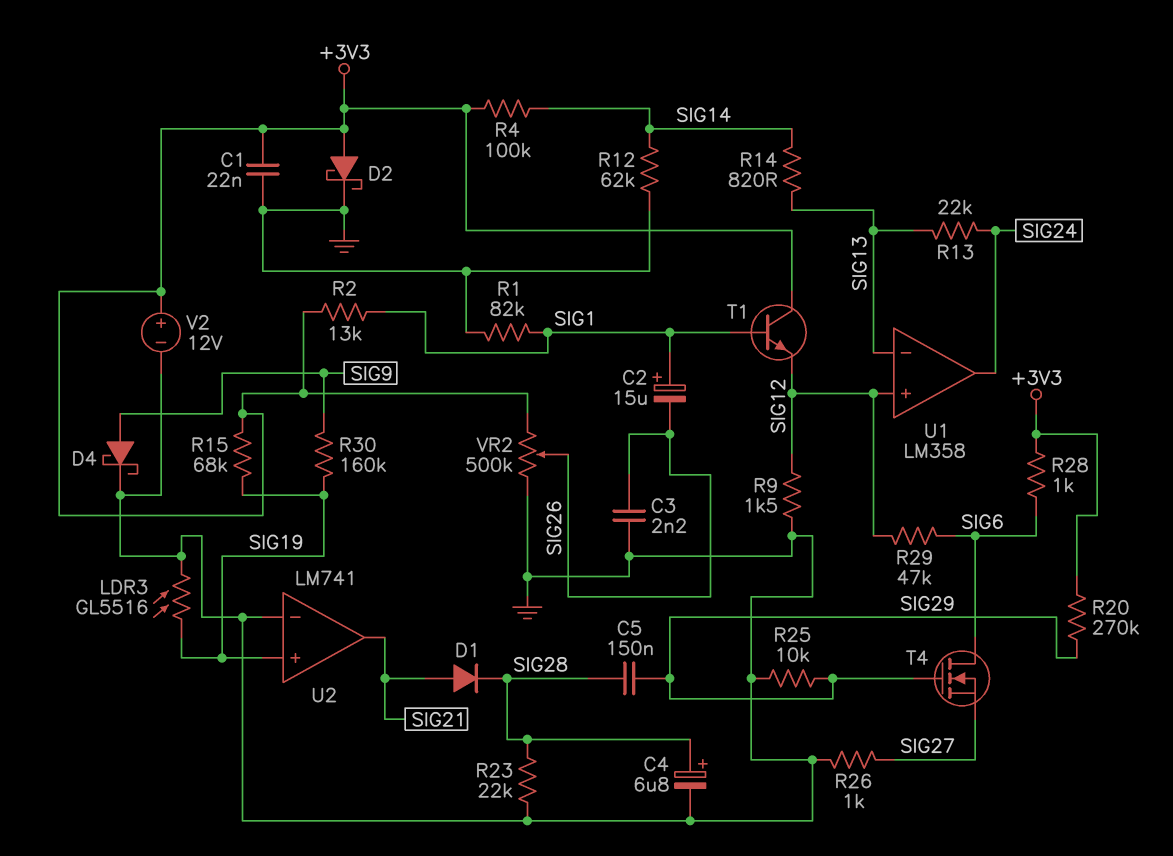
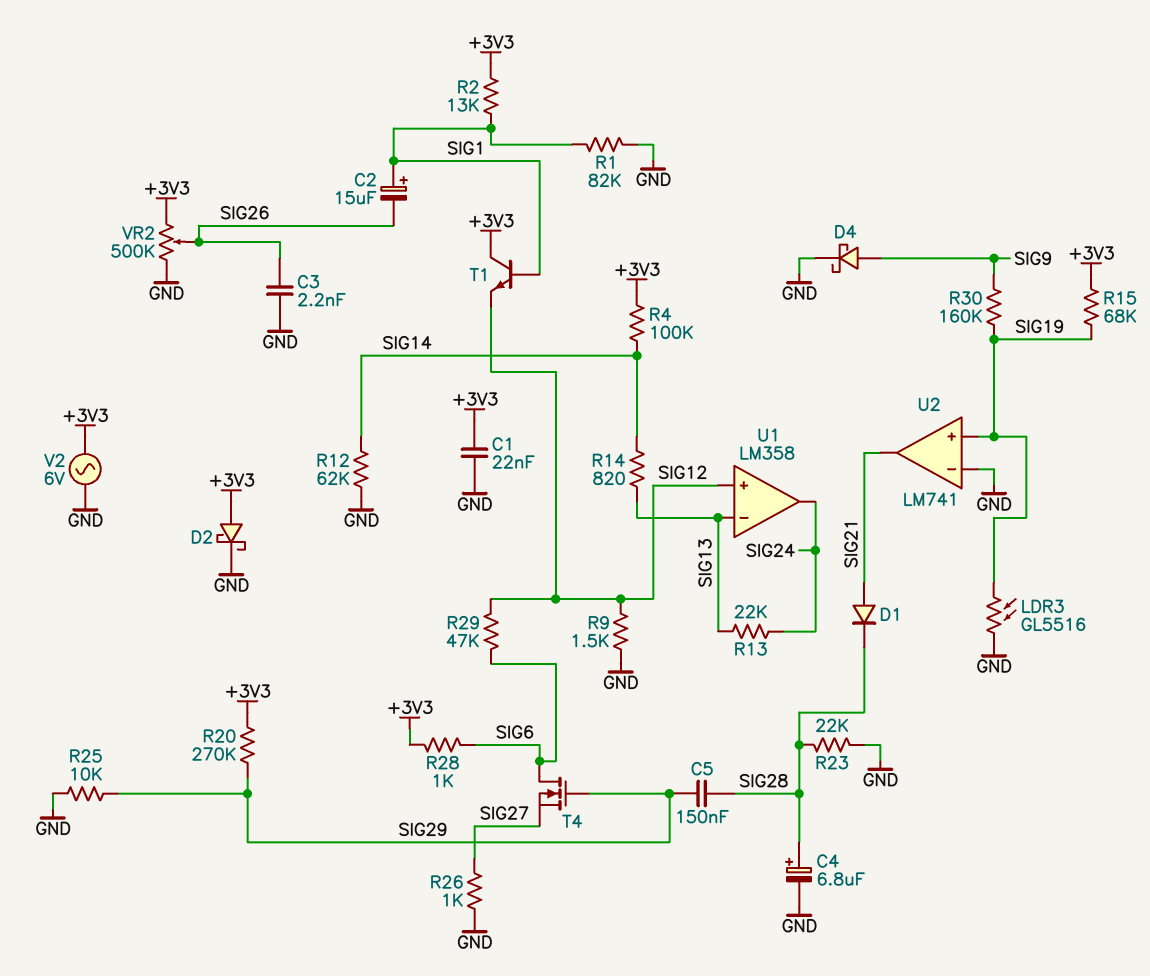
V2: 12V (plus +3V3, minus GND) -> AC 6V (+3V3, GND)

